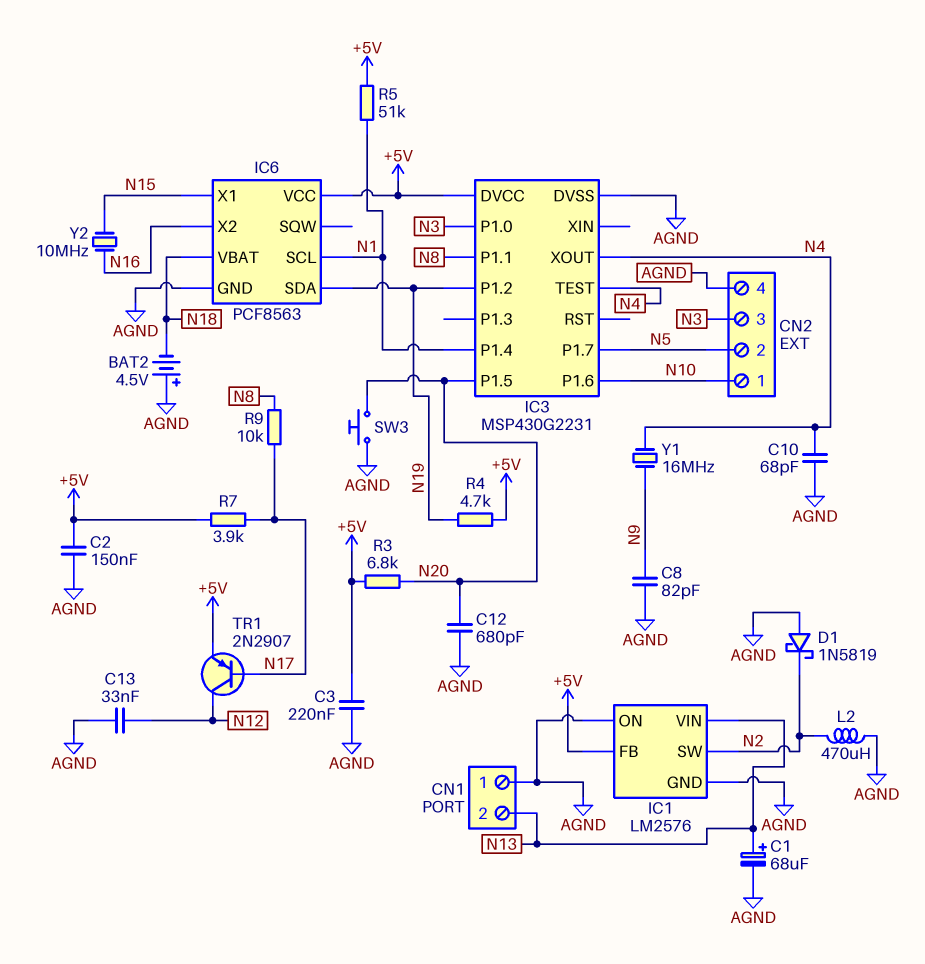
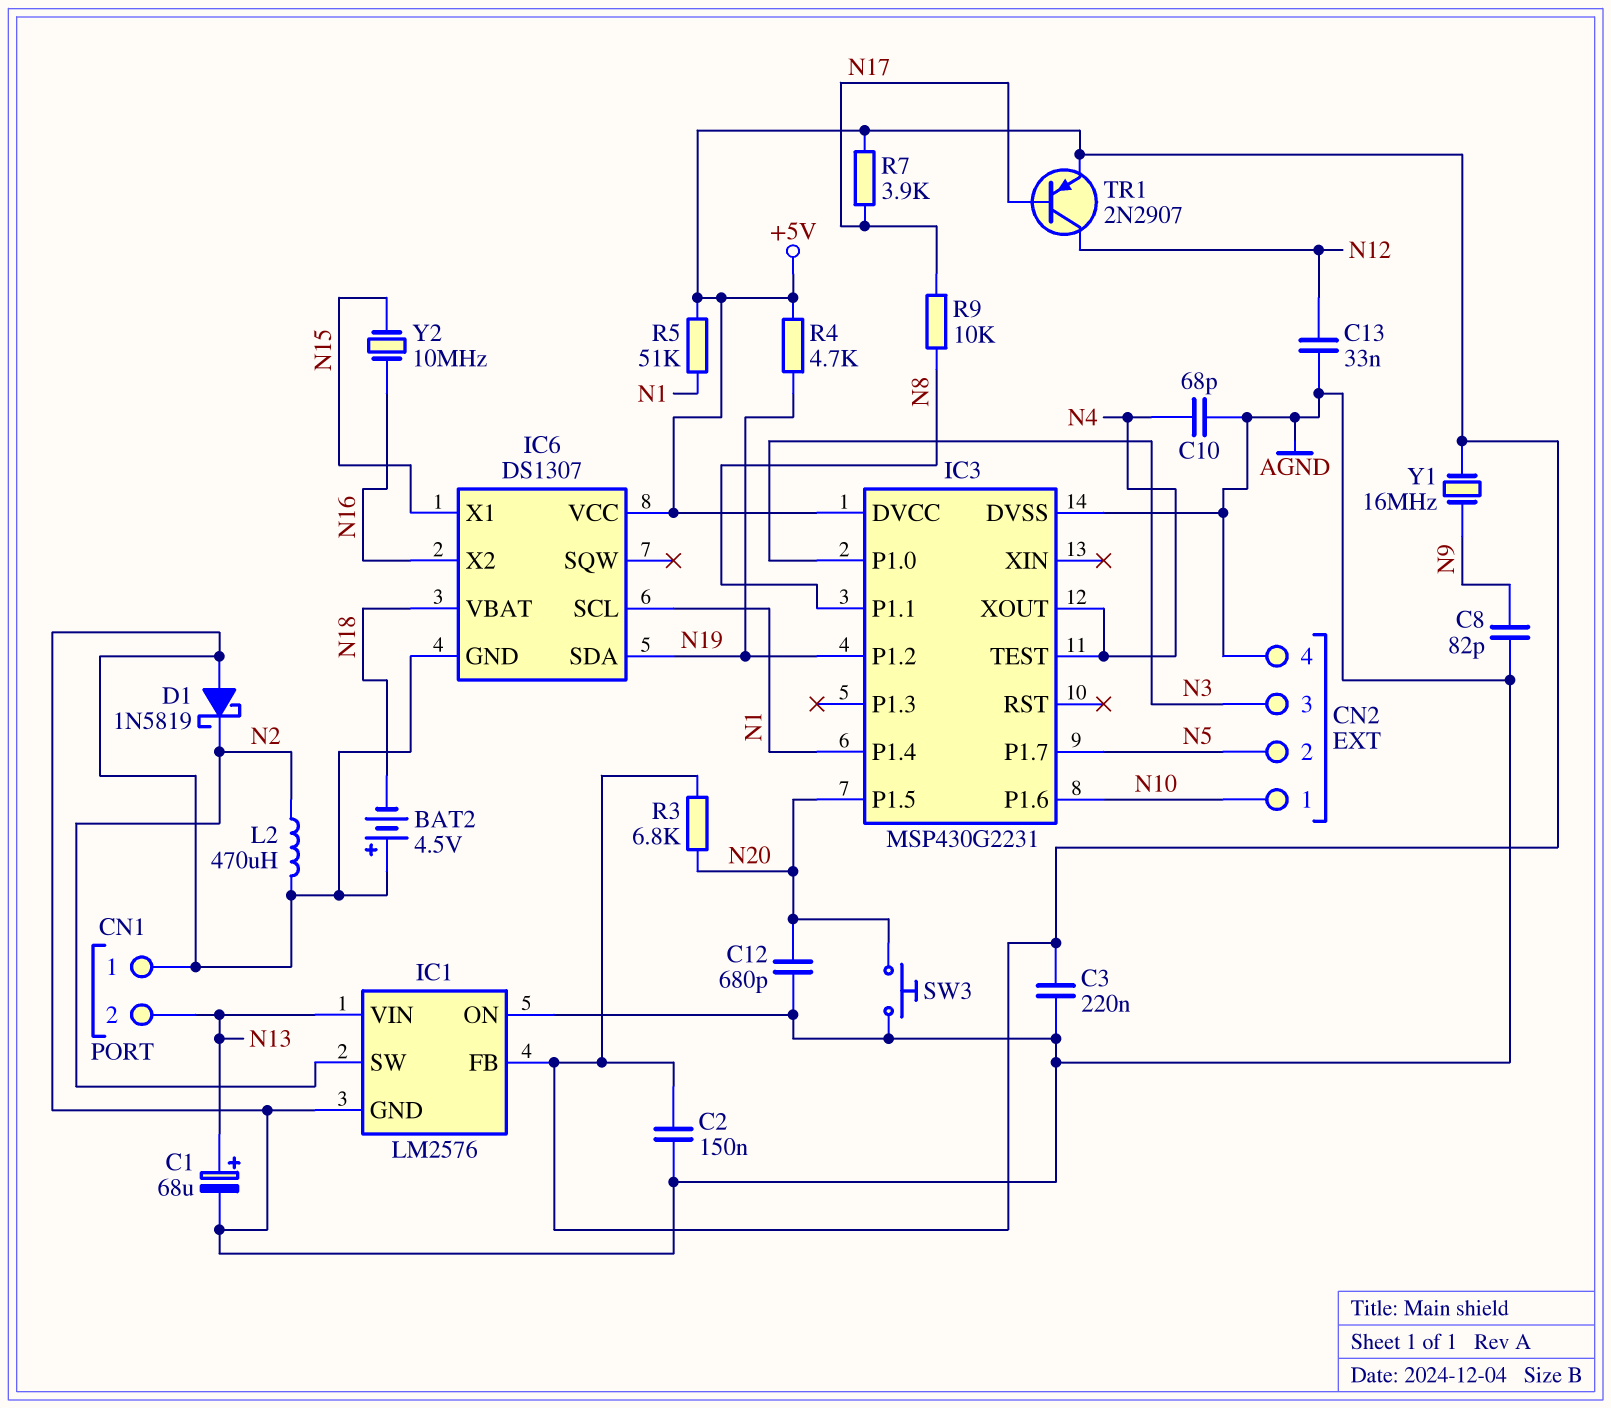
IC6: PCF8563 -> DS1307
Y1: 16MHz (N4, N9) -> 16MHz (+5V, N9)

